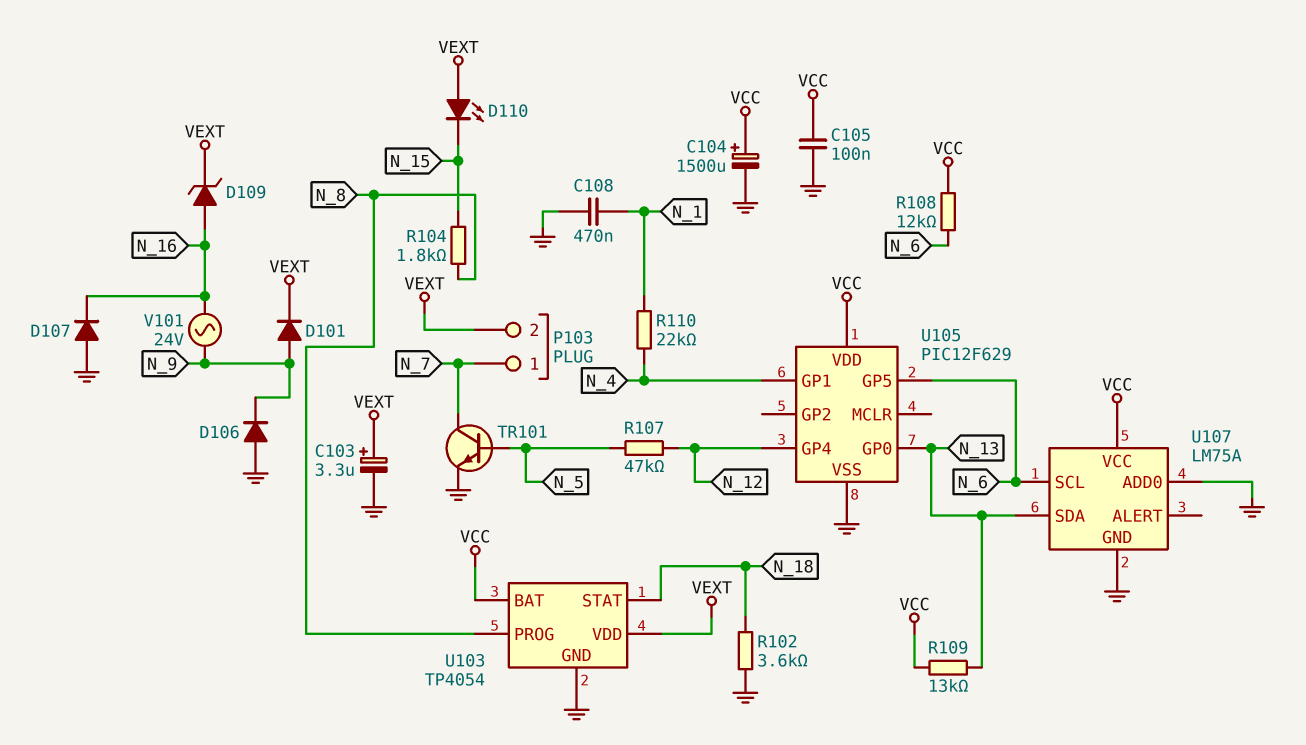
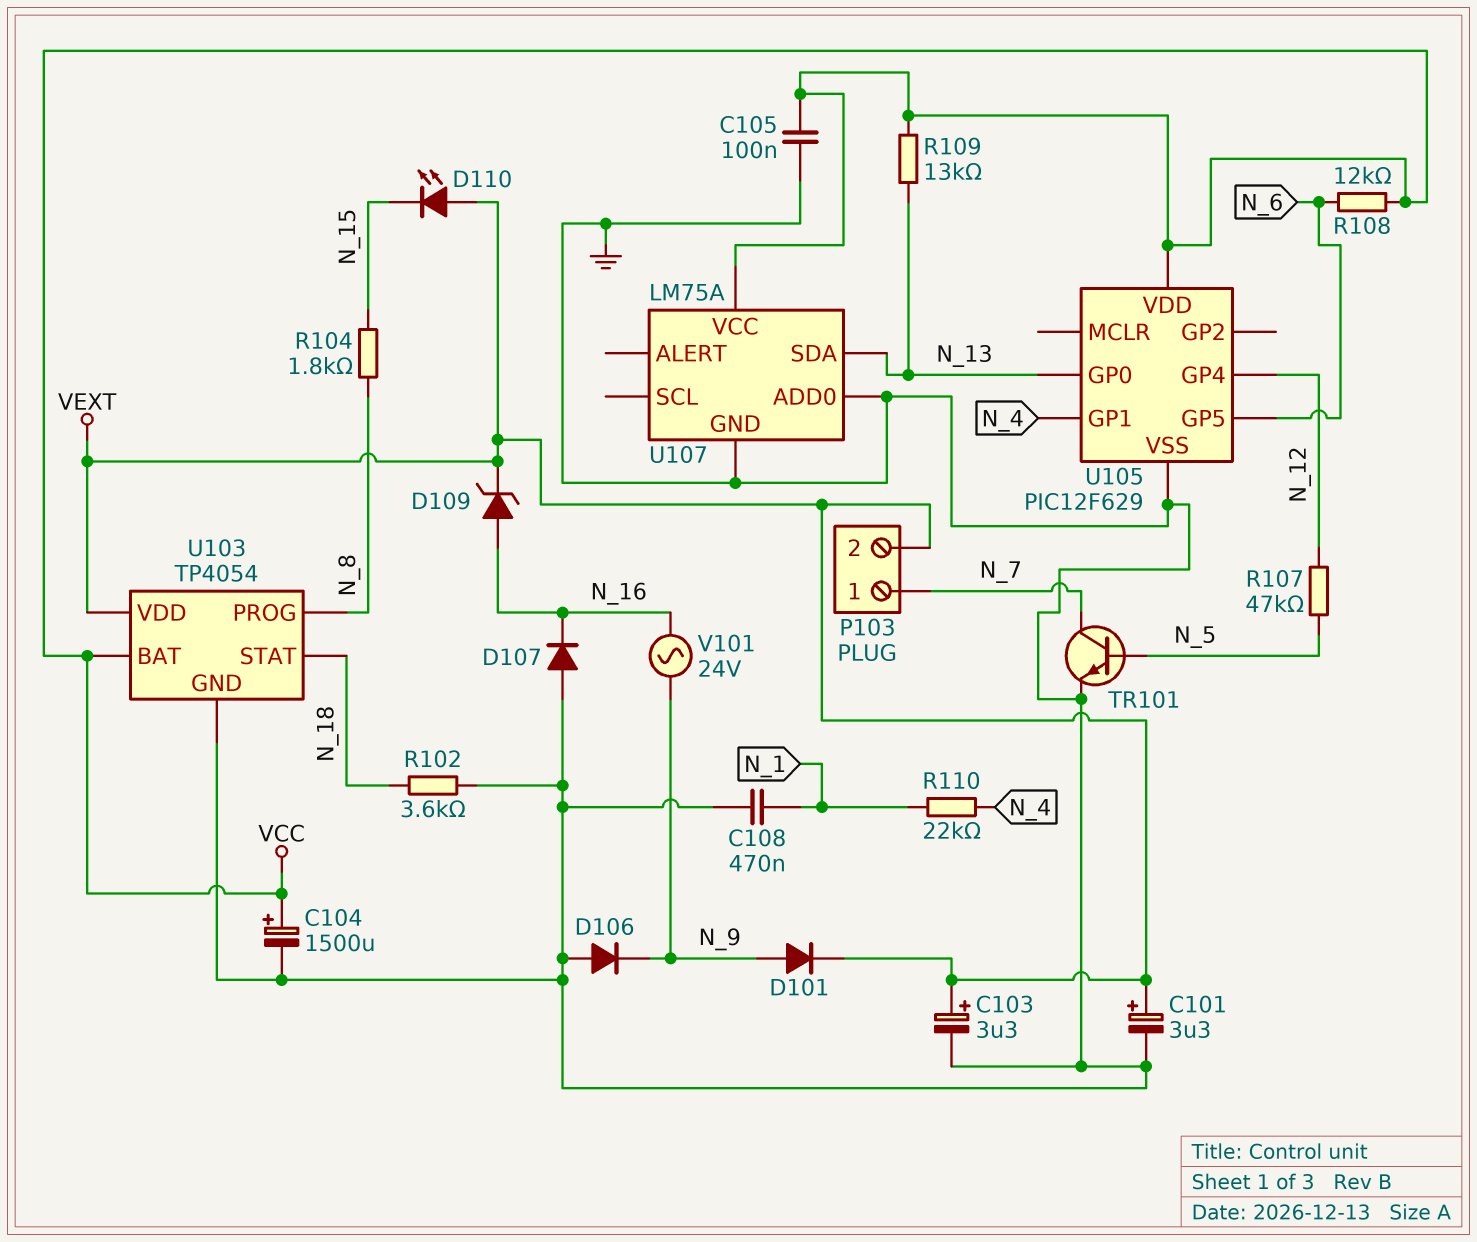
C101: none -> 3.3uF (plus VEXT, minus GND)
U107 pin SCL: N_6 -> none

